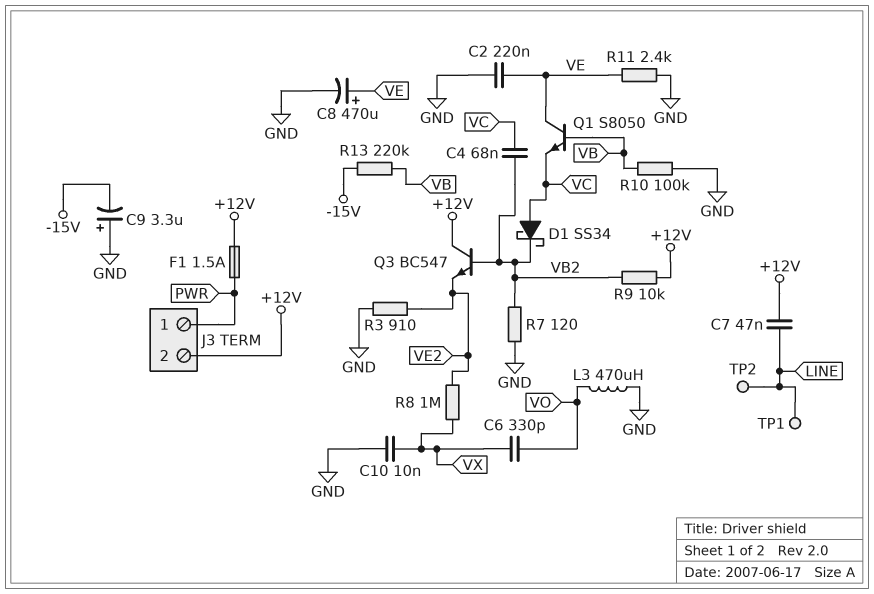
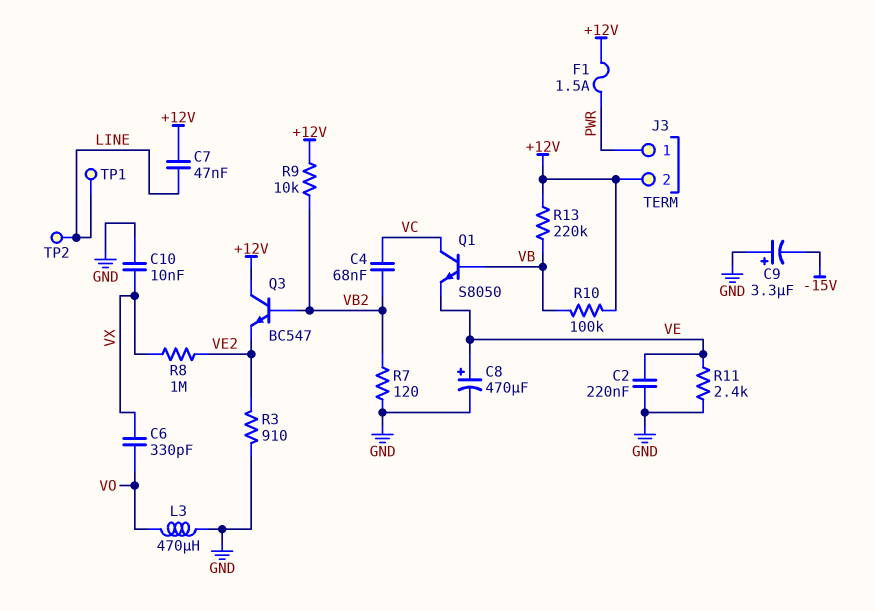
D1: schottky SS34 (A VC, K VB2) -> none
Q1: NPN S8050 (B VB, C VE, E VC) -> NPN S8050 (B VB, C VC, E VE)
R10: 100k (GND, VB) -> 100k (+12V, VB)
R13: 220k (-15V, VB) -> 220k (+12V, VB)

